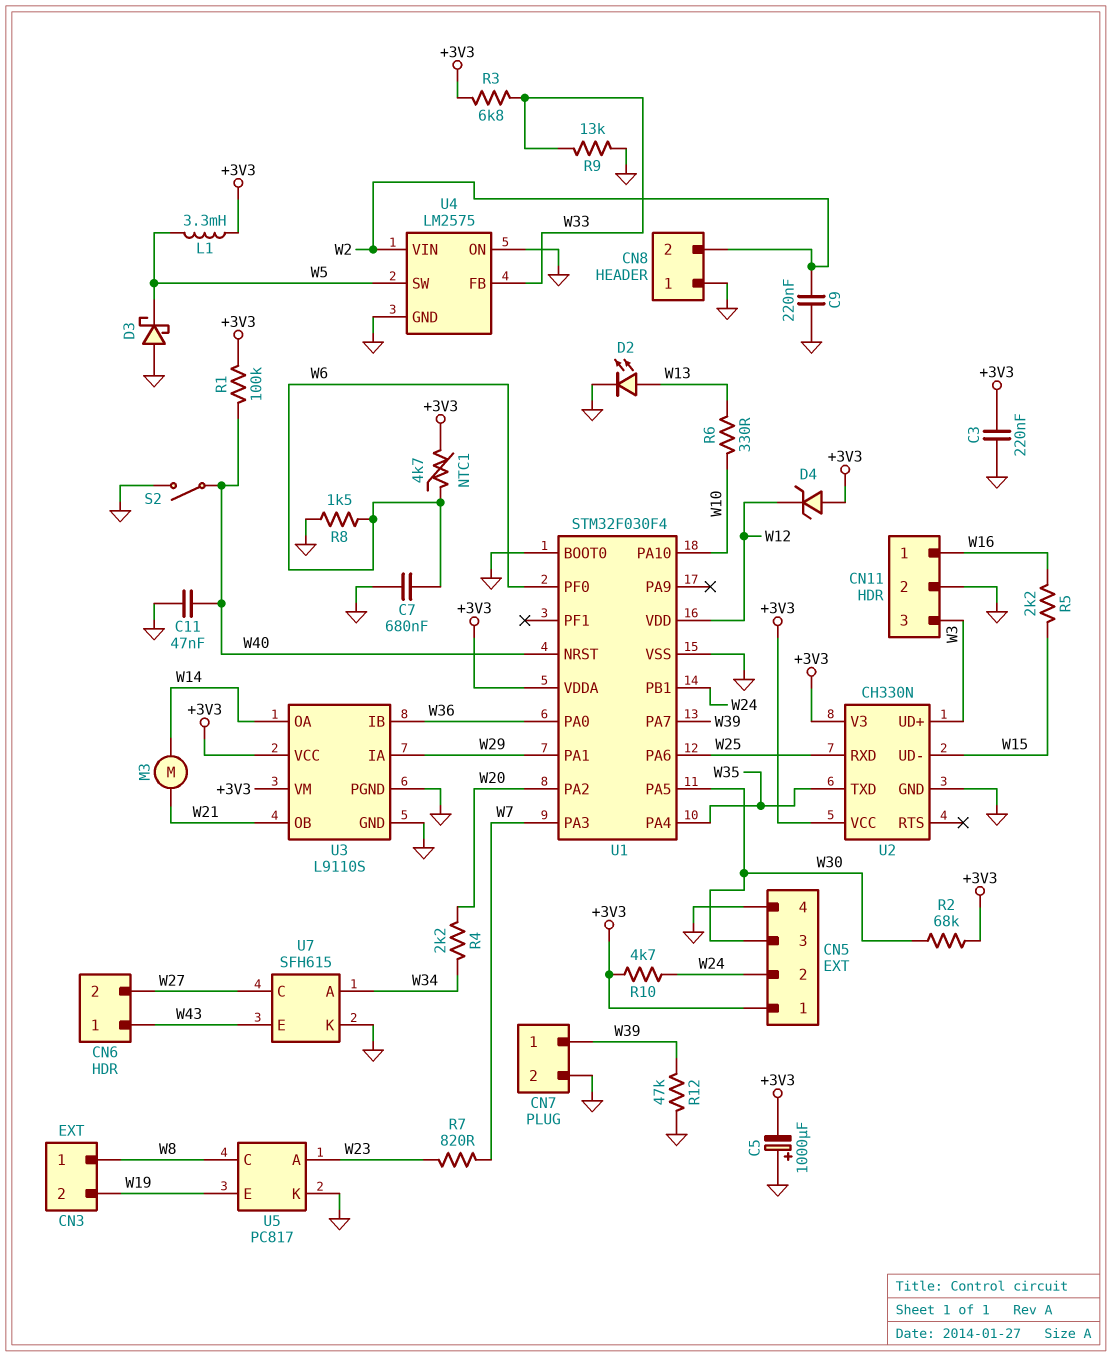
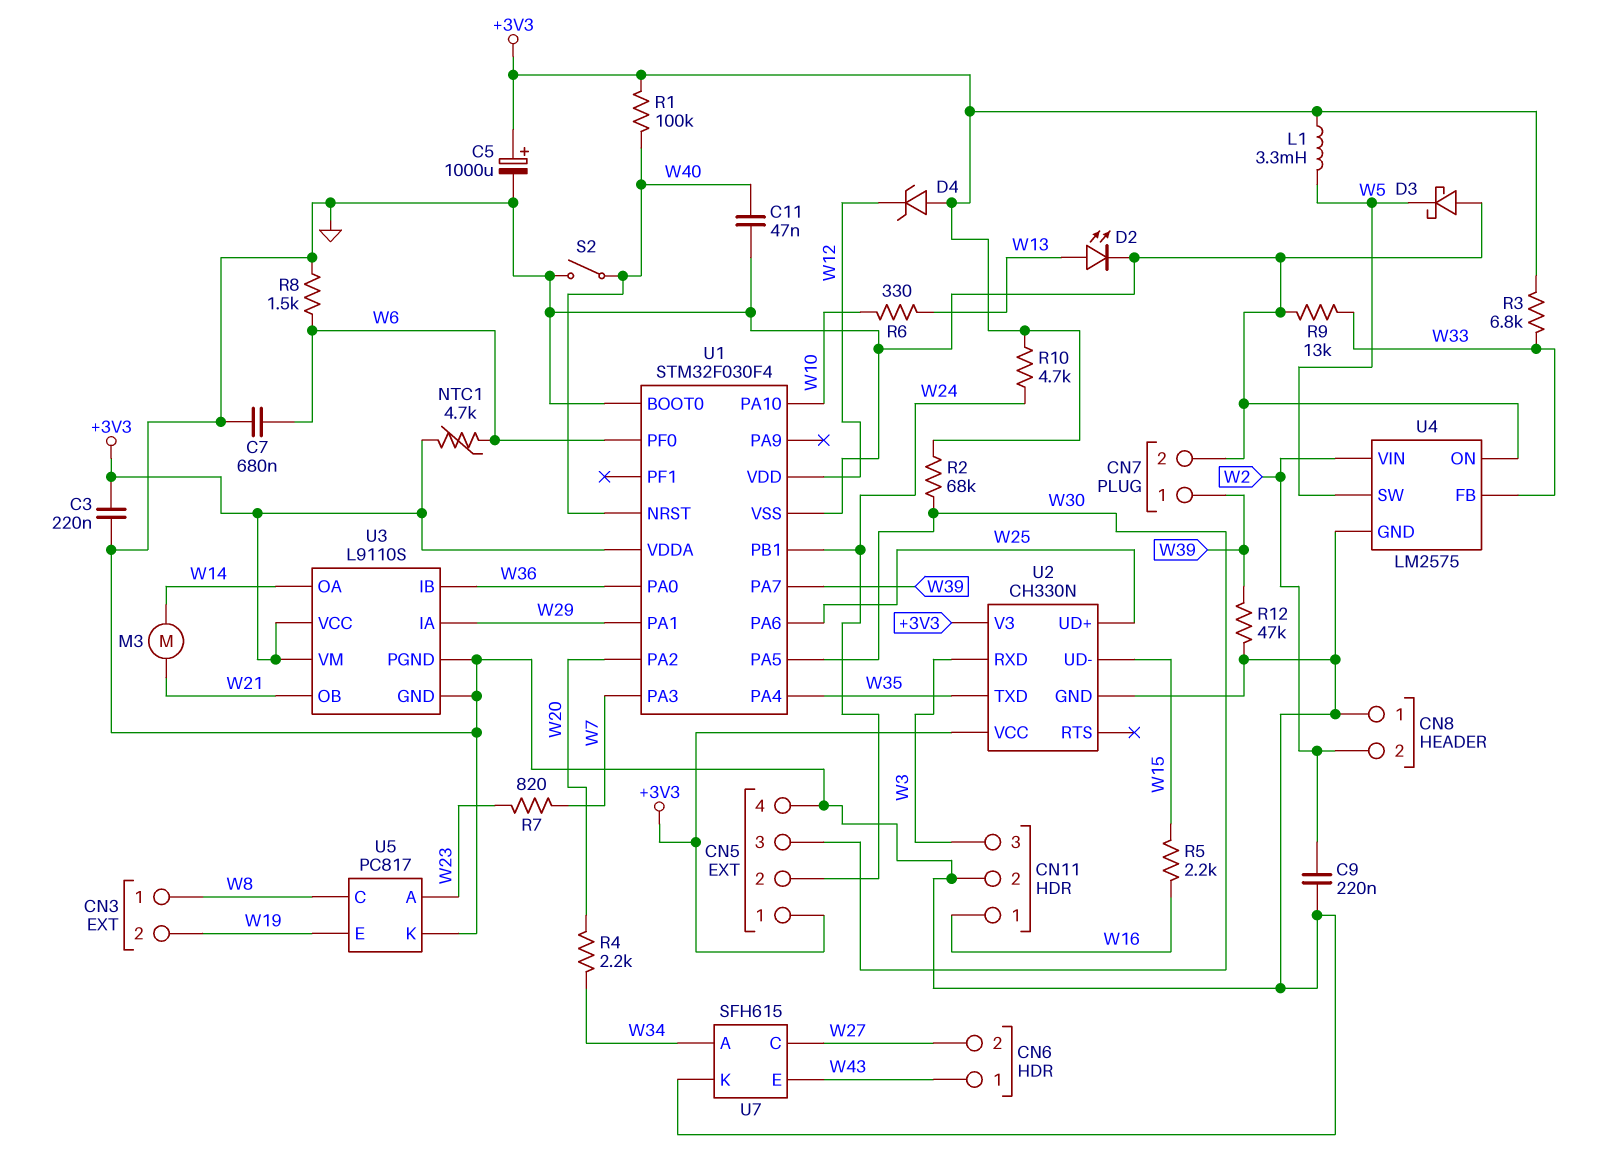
C5: 1000uF (plus GND, minus +3V3) -> 1000uF (plus +3V3, minus GND)
U2 pin RXD: W25 -> W3
U2 pin UD+: W3 -> W25

